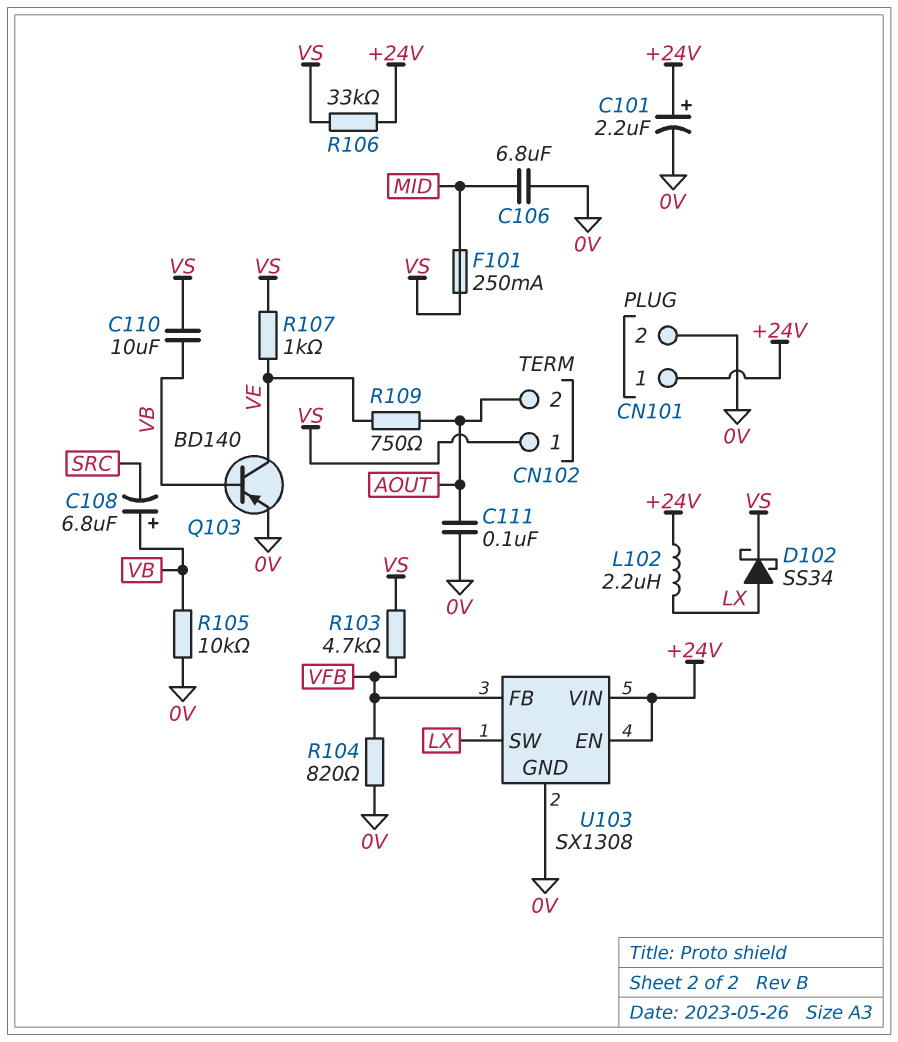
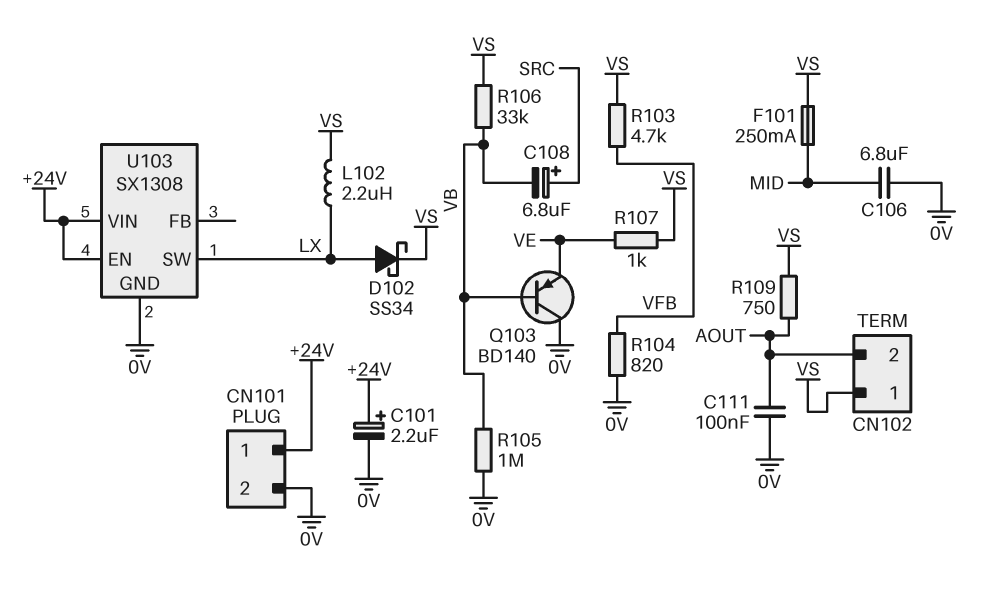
C108: 6.8uF (plus VB, minus SRC) -> 6.8uF (plus SRC, minus VB)
C110: 10uF (VB, VS) -> none
L102: 2.2uH (+24V, LX) -> 2.2uH (LX, VS)
Q103: PNP BD140 (B VB, C VE, E 0V) -> PNP BD140 (B VB, C 0V, E VE)
R105: 10k (0V, VB) -> 1M (0V, VB)
R106: 33k (+24V, VS) -> 33k (VB, VS)
R109: 750 (AOUT, VE) -> 750 (AOUT, VS)
U103 pin FB: VFB -> none

